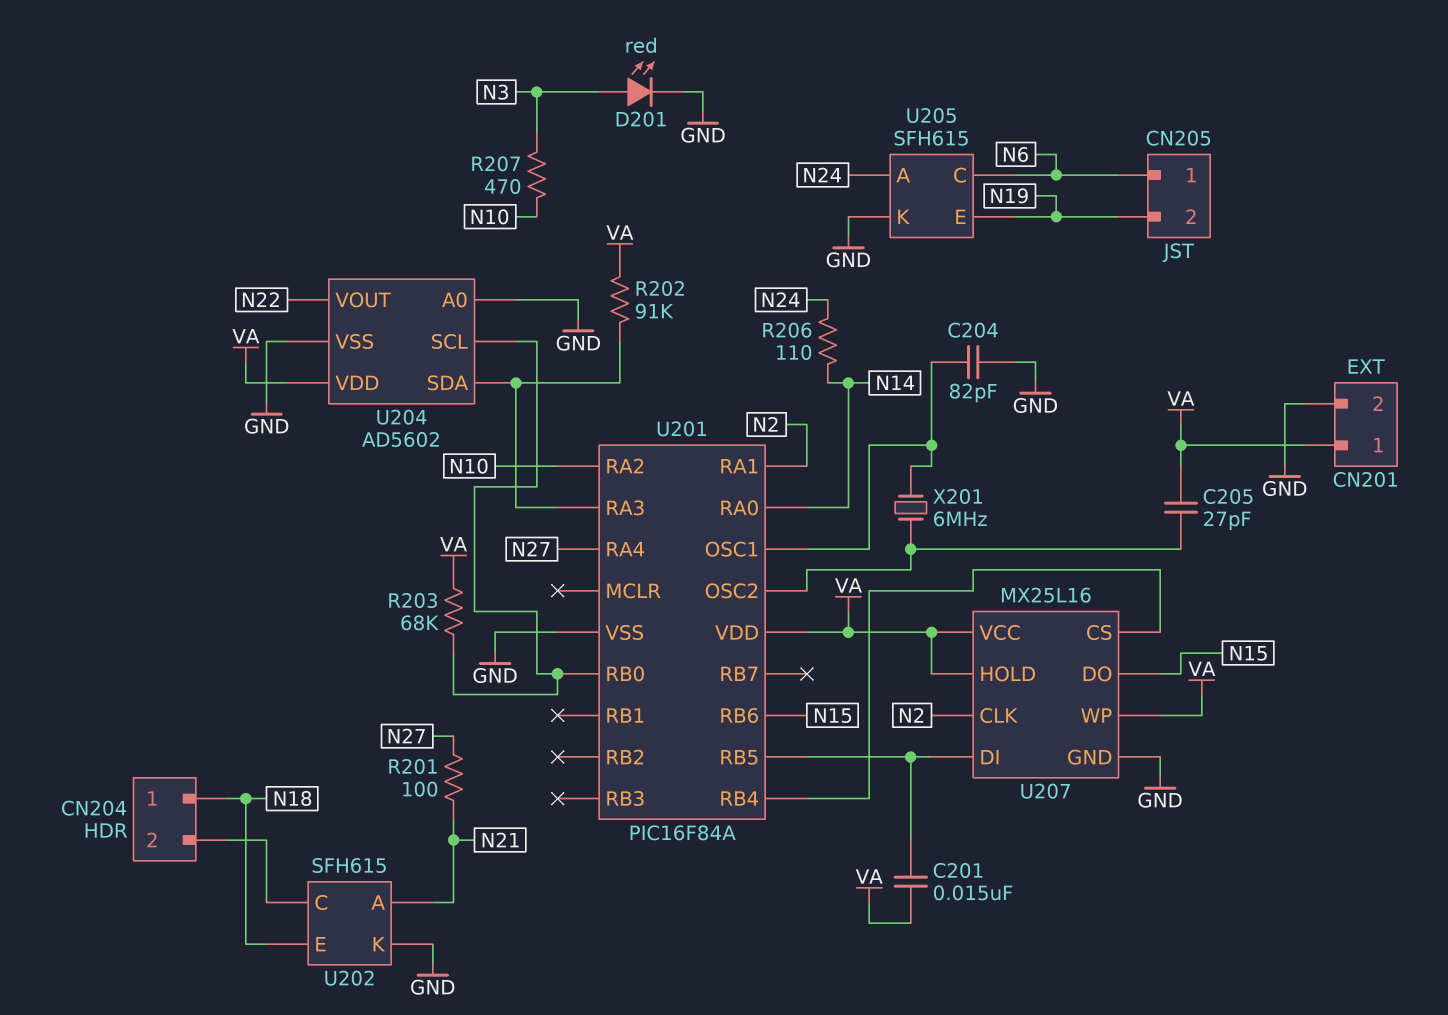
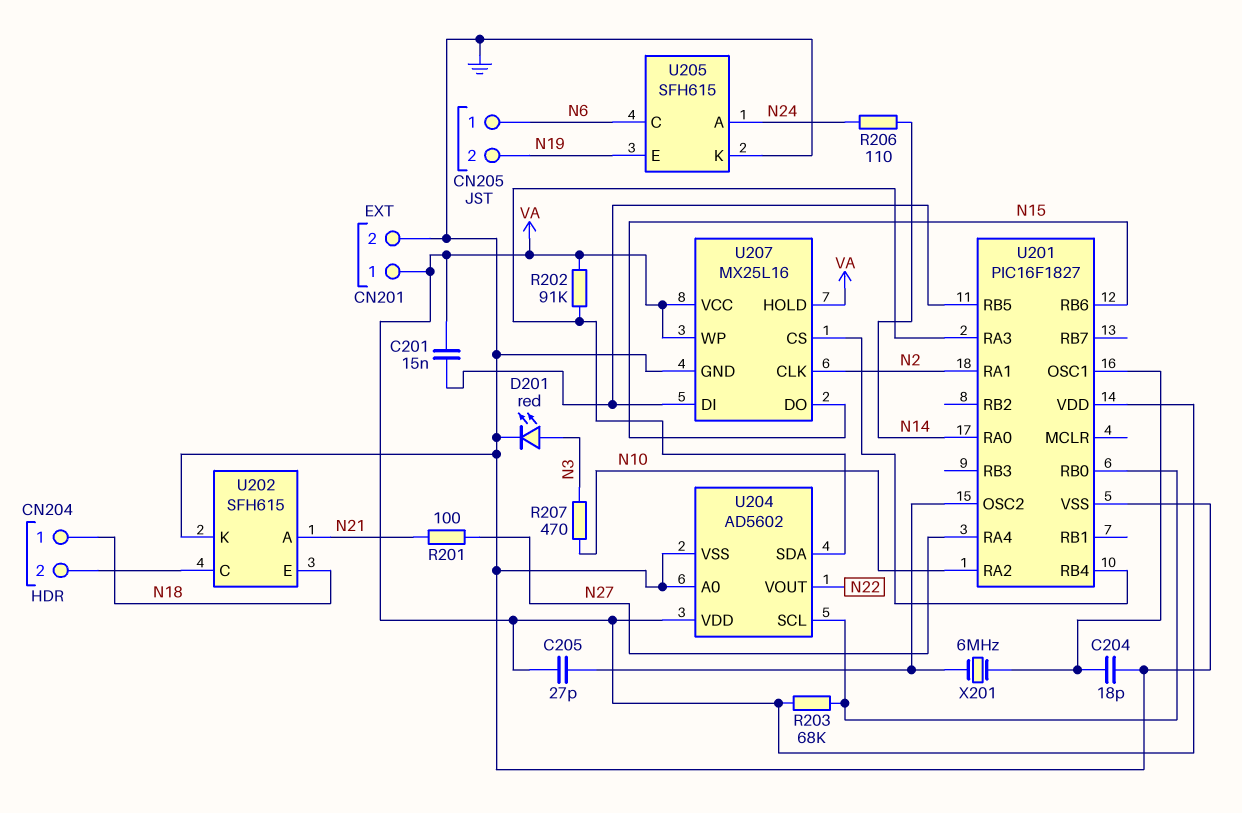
C204: 82pF (GND, U201/OSC1) -> 18pF (GND, U201/OSC1)
U201: PIC16F84A -> PIC16F1827

